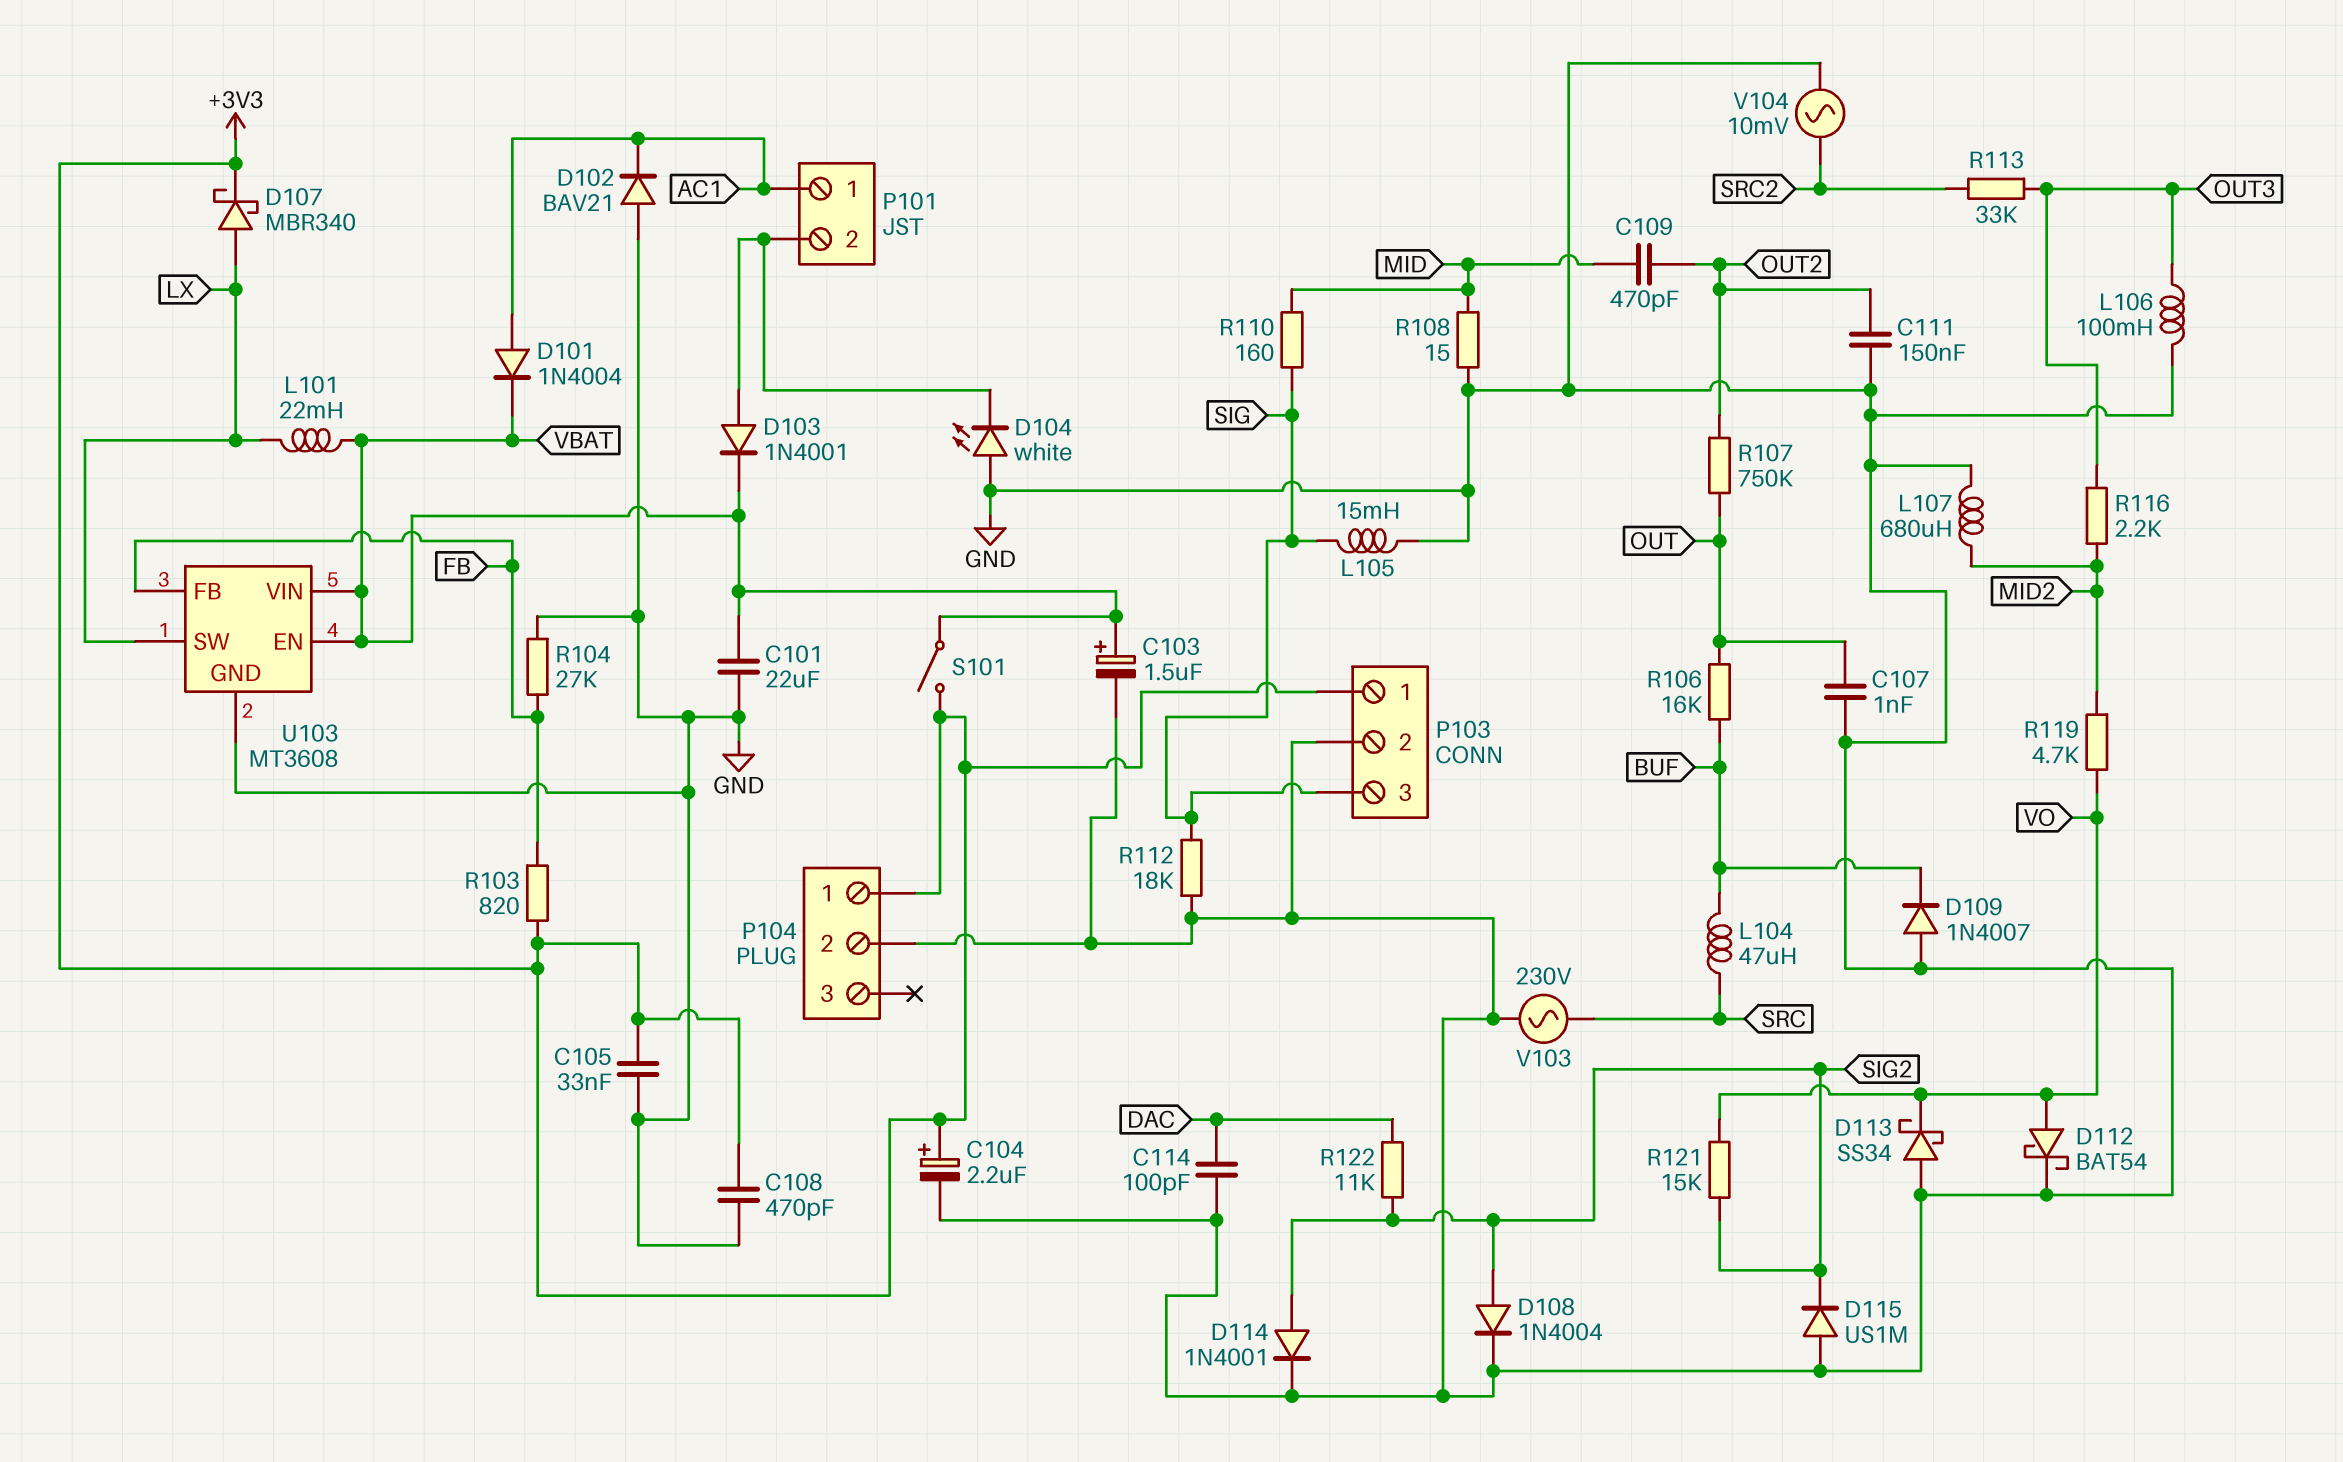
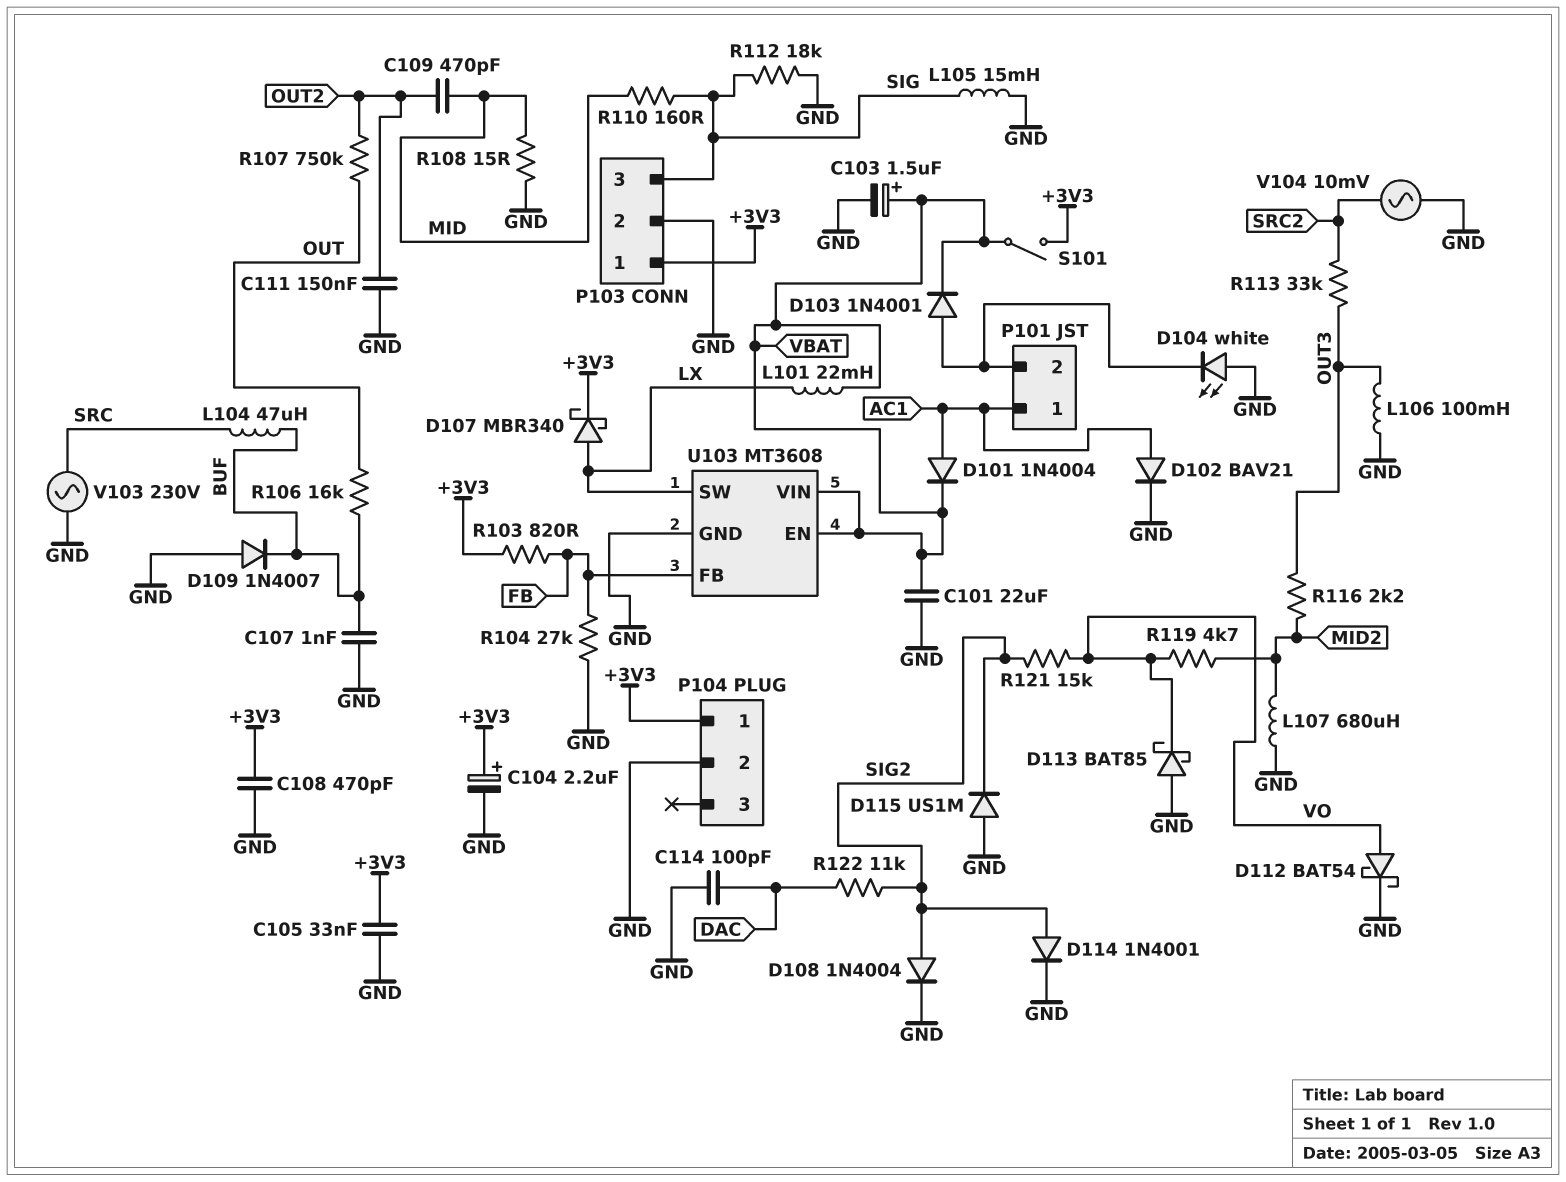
C107: 1nF (GND, OUT) -> 1nF (BUF, GND)
D102: diode BAV21 (A GND, K AC1) -> diode BAV21 (A AC1, K GND)
D113: schottky SS34 (A GND, K VO) -> schottky BAT85 (A GND, K VO)

